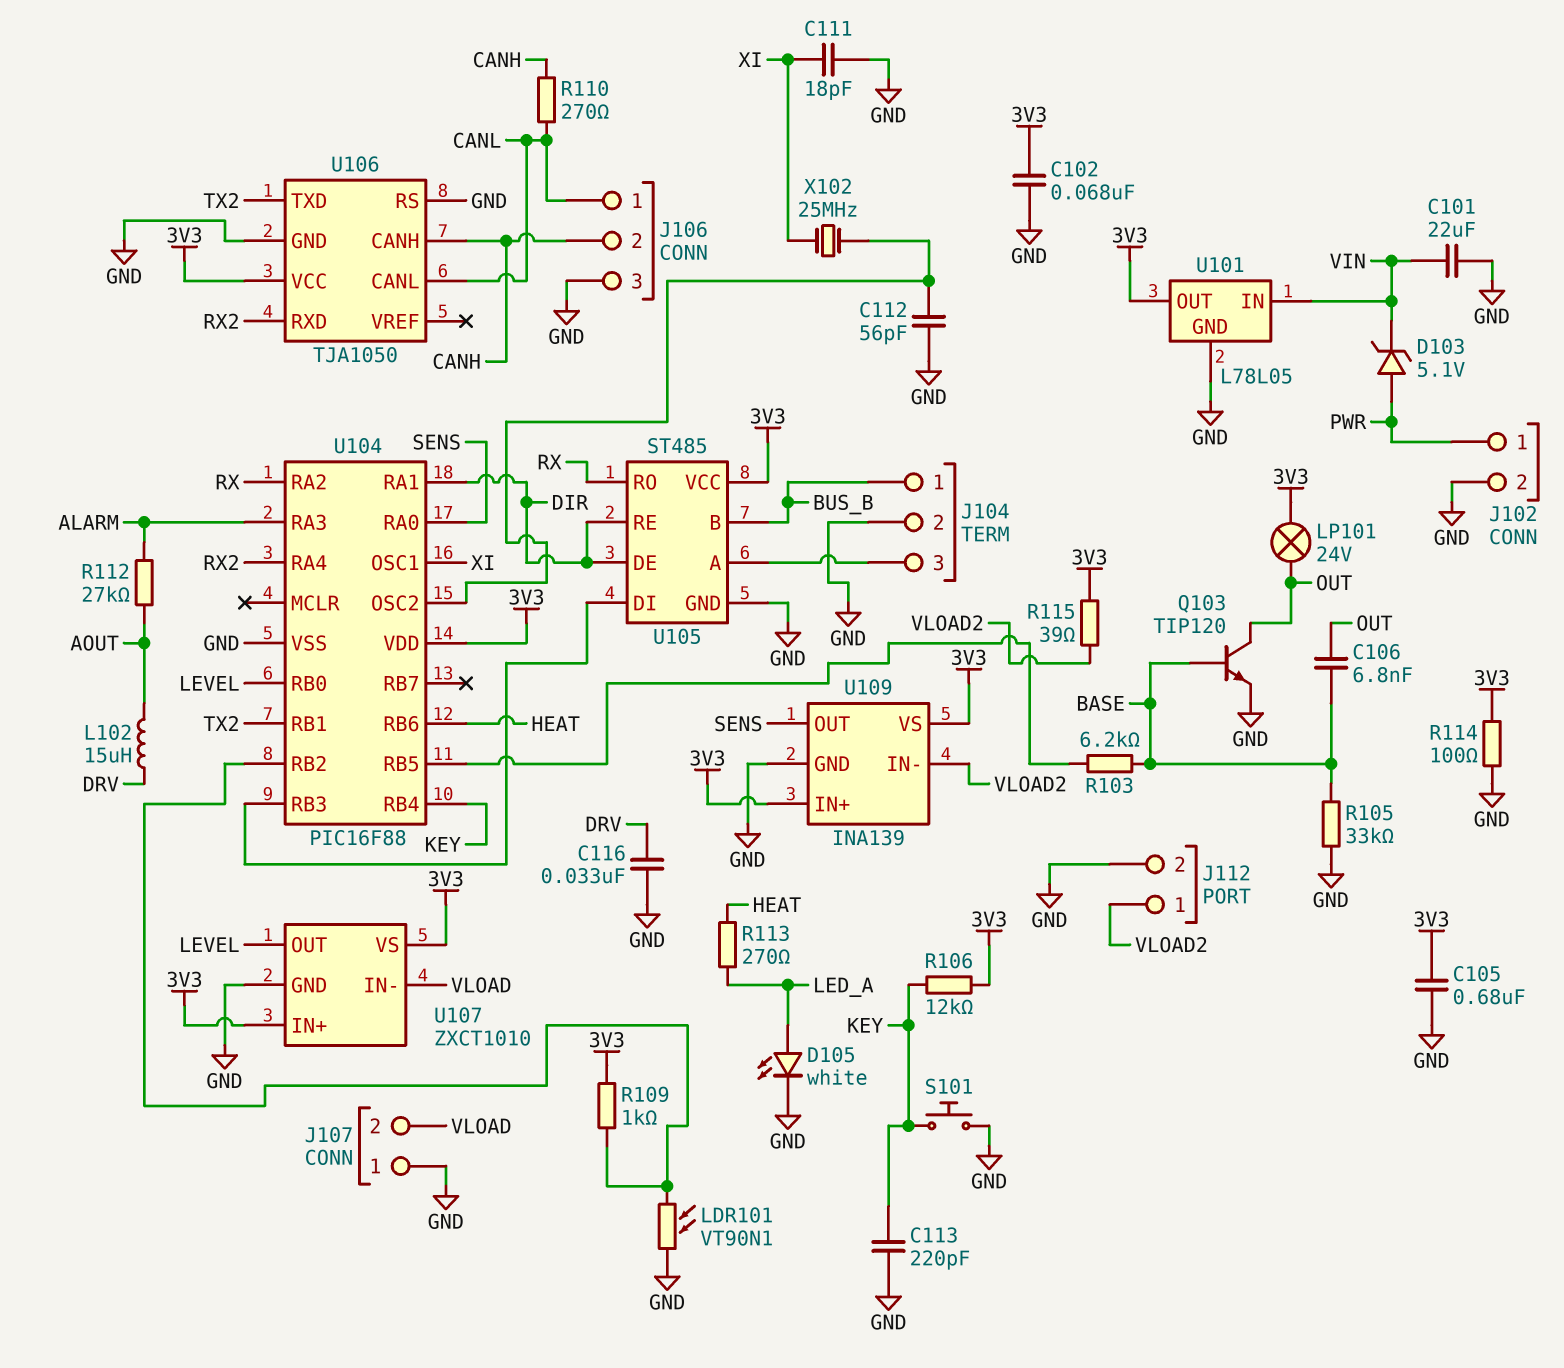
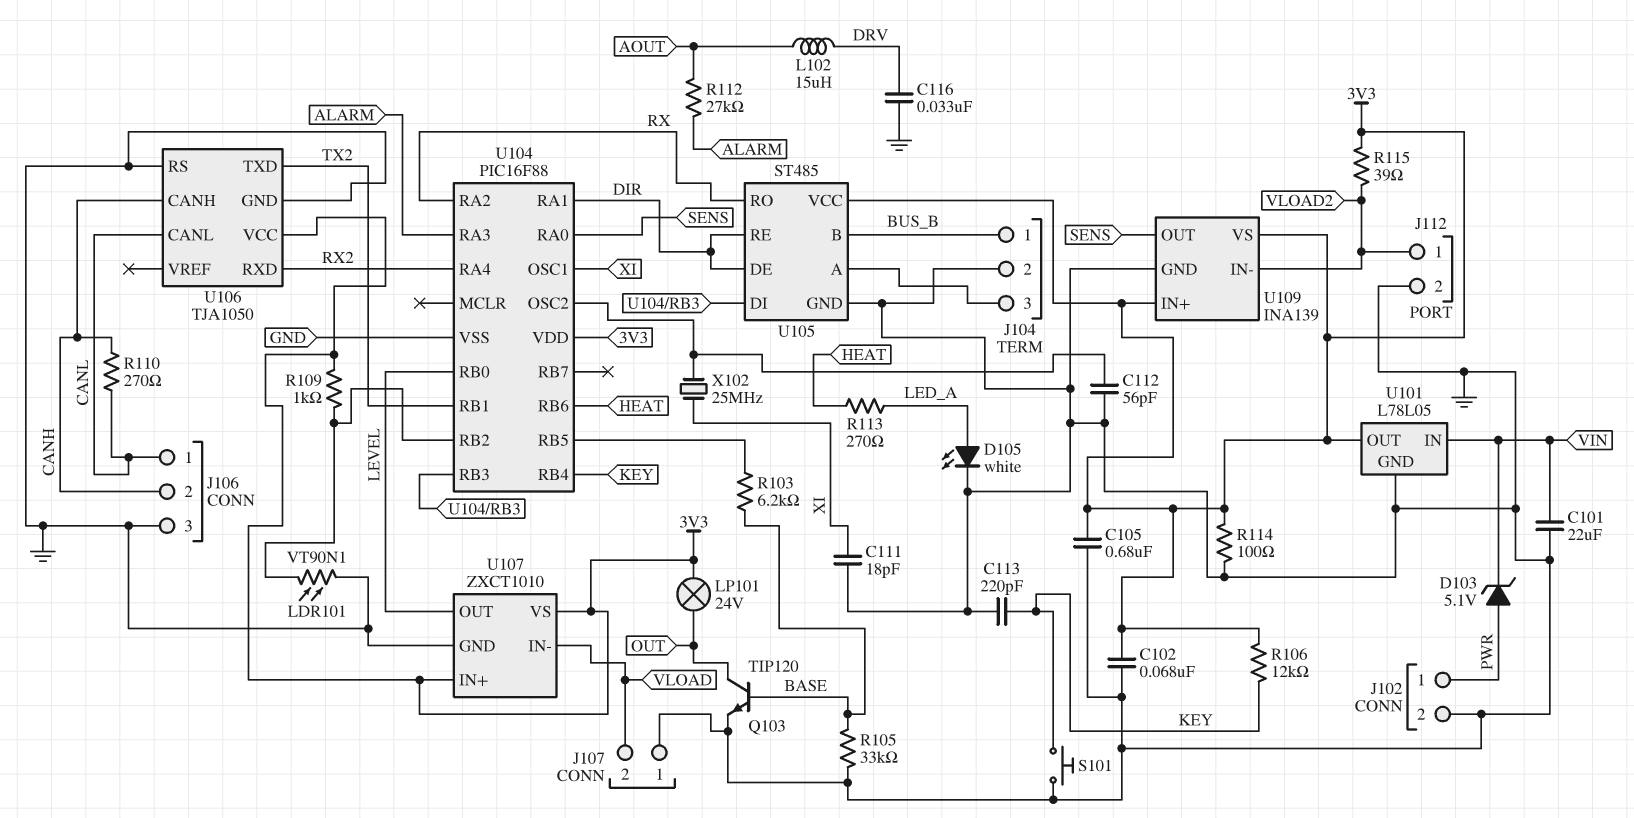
C106: 6.8nF (BASE, OUT) -> none

